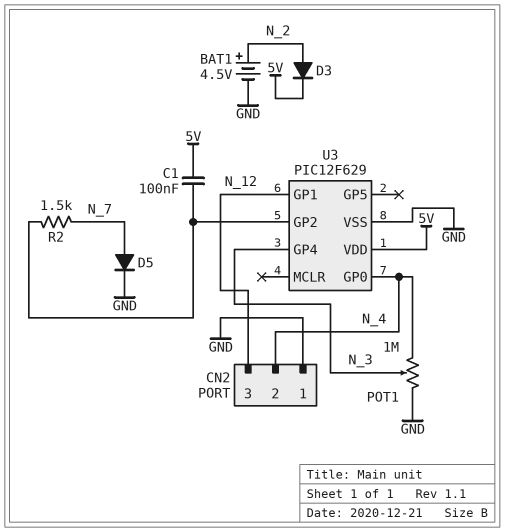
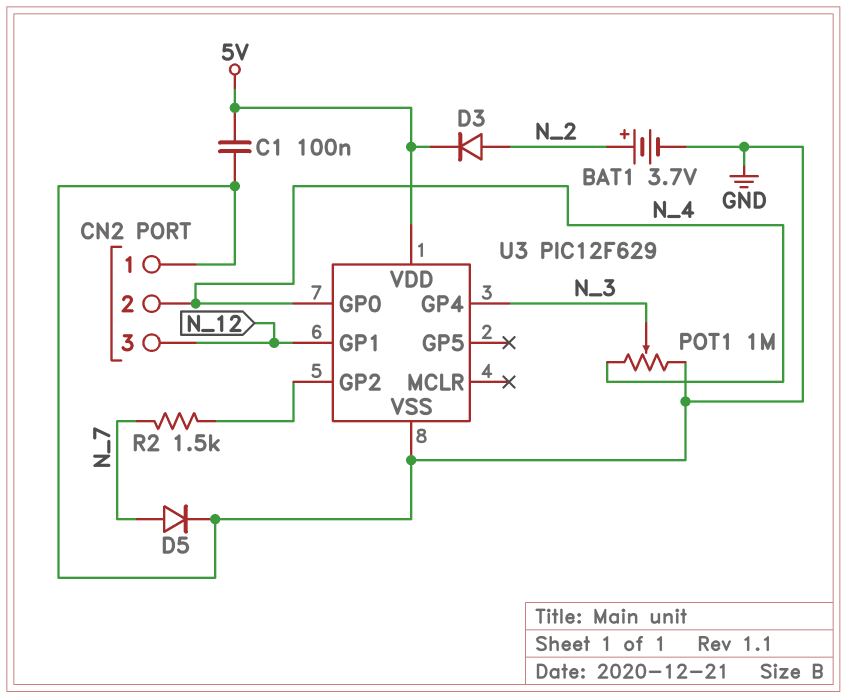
BAT1: 4.5V (plus N_2, minus GND) -> 3.7V (plus N_2, minus GND)
C1: 100nF (5V, U3/GP2) -> 100nF (5V, GND)

